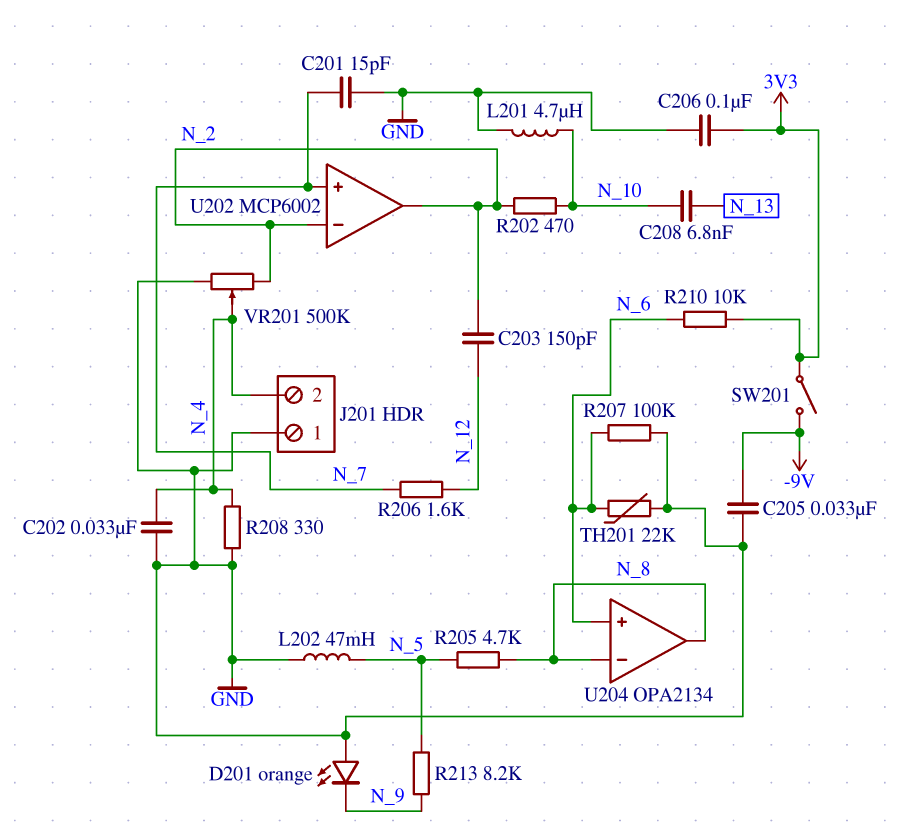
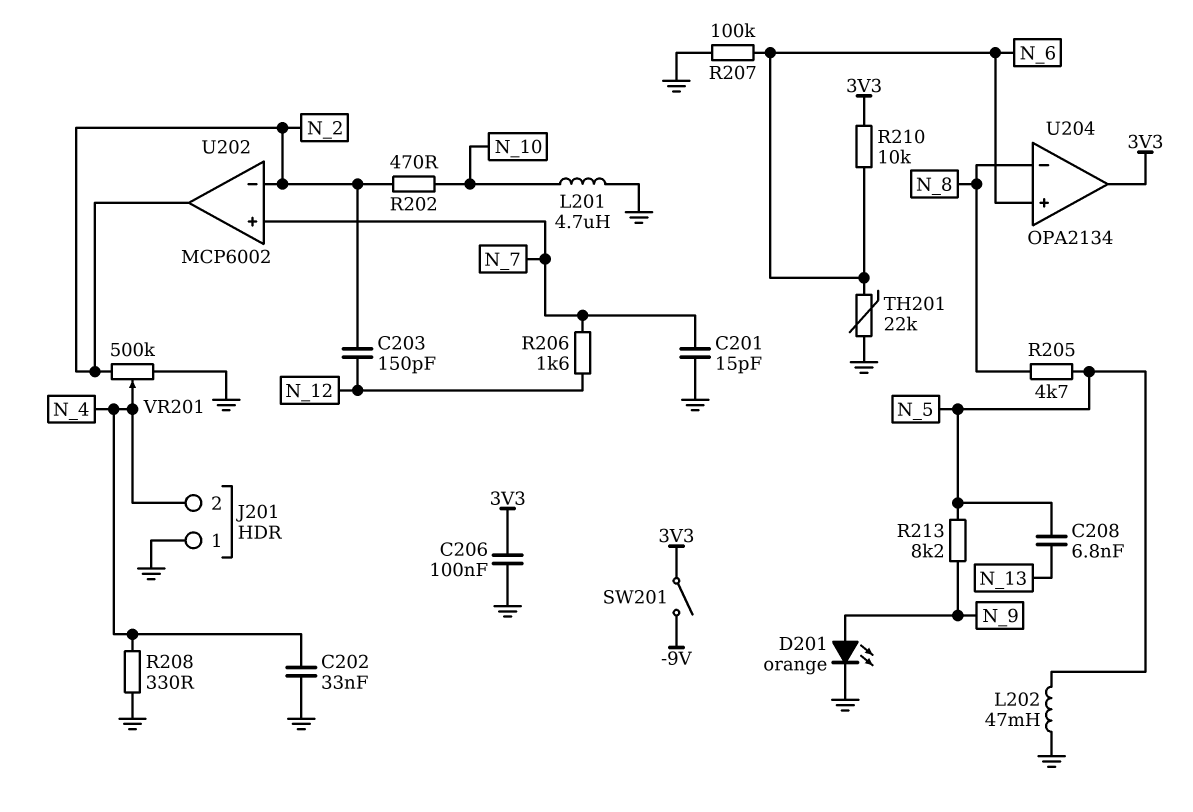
C205: 33nF (-9V, GND) -> none
C208: 6.8nF (N_10, N_13) -> 6.8nF (N_5, N_13)
D201: LED orange (A GND, K N_9) -> LED orange (A N_9, K GND)
U204 pin out: N_8 -> 3V3

